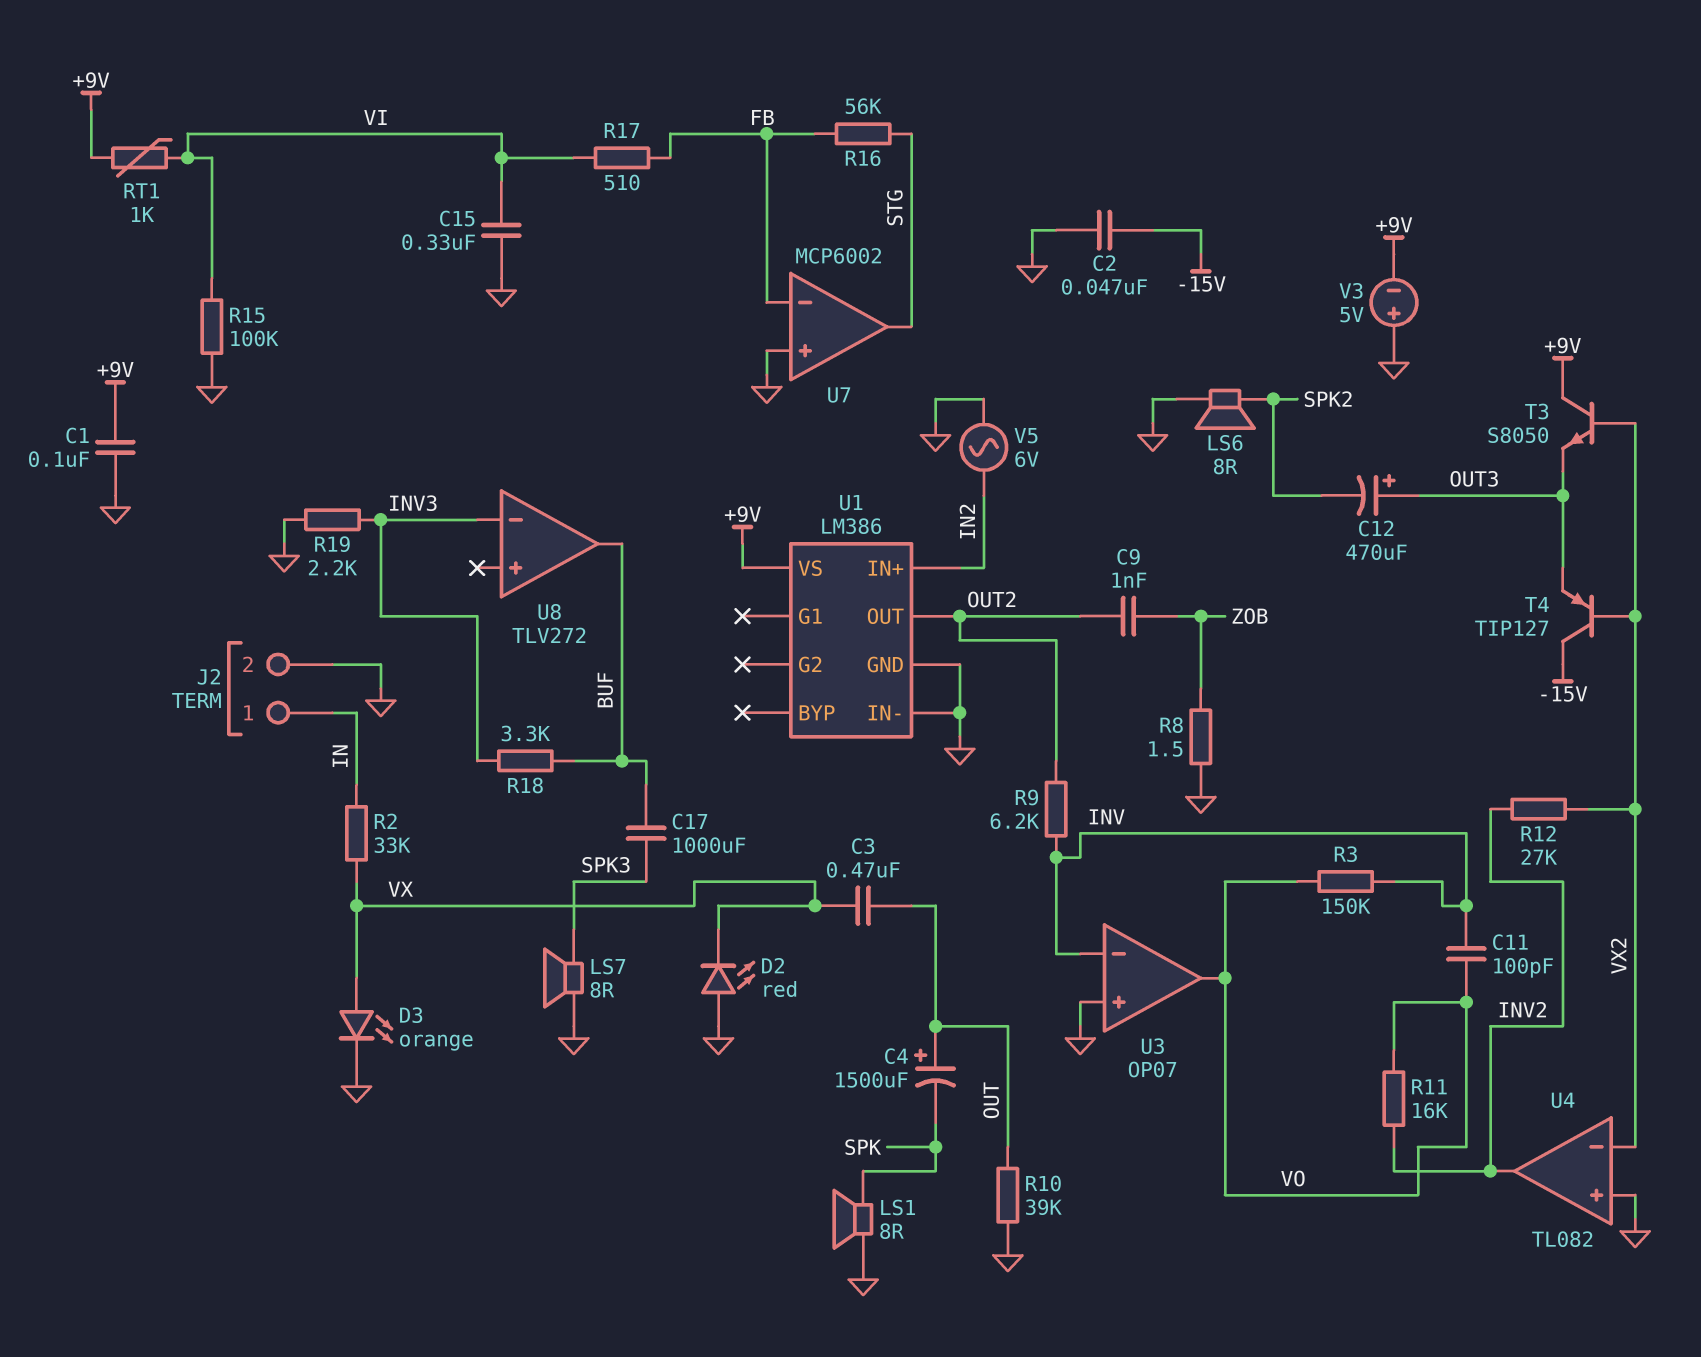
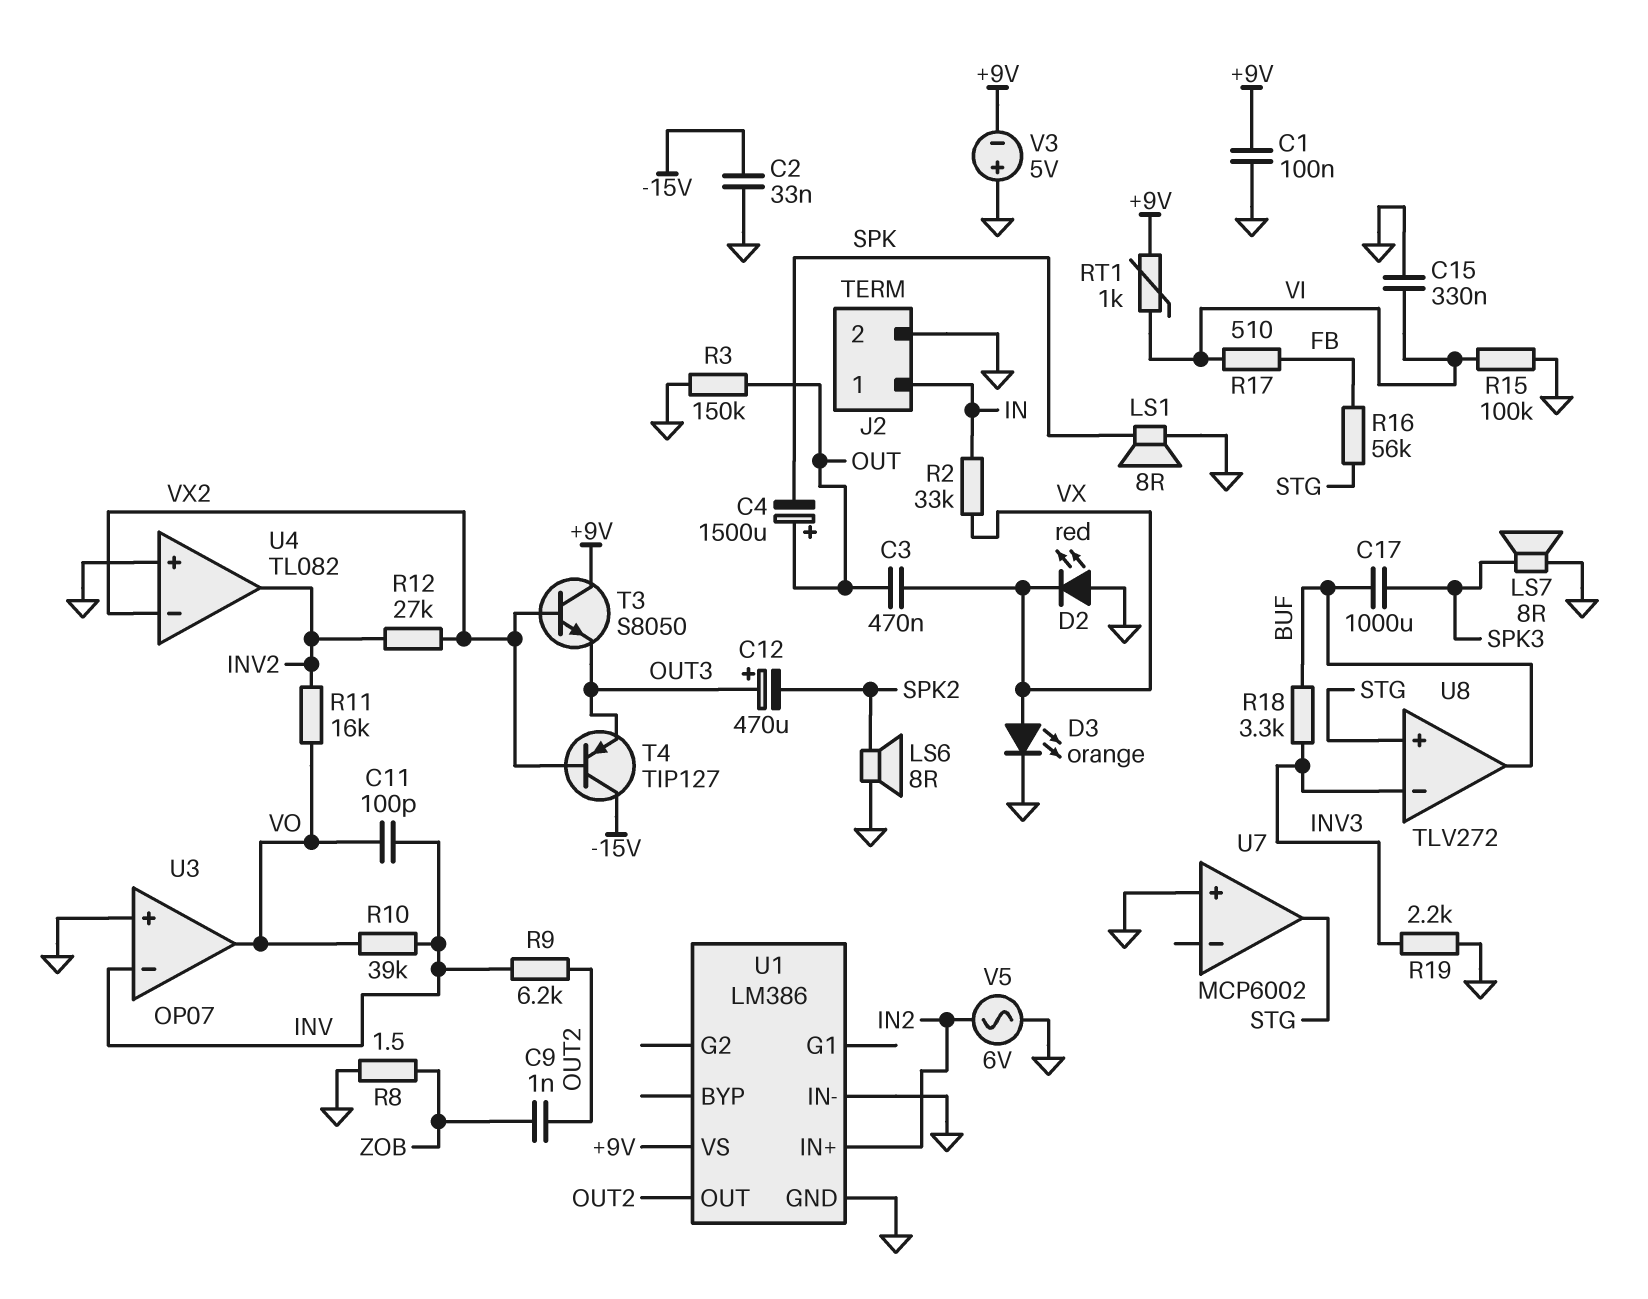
C2: 47nF (-15V, GND) -> 33nF (-15V, GND)
R3: 150k (INV, VO) -> 150k (GND, OUT)
R10: 39k (GND, OUT) -> 39k (INV, VO)
U7 pin in-: FB -> none
U8 pin in+: none -> STG

